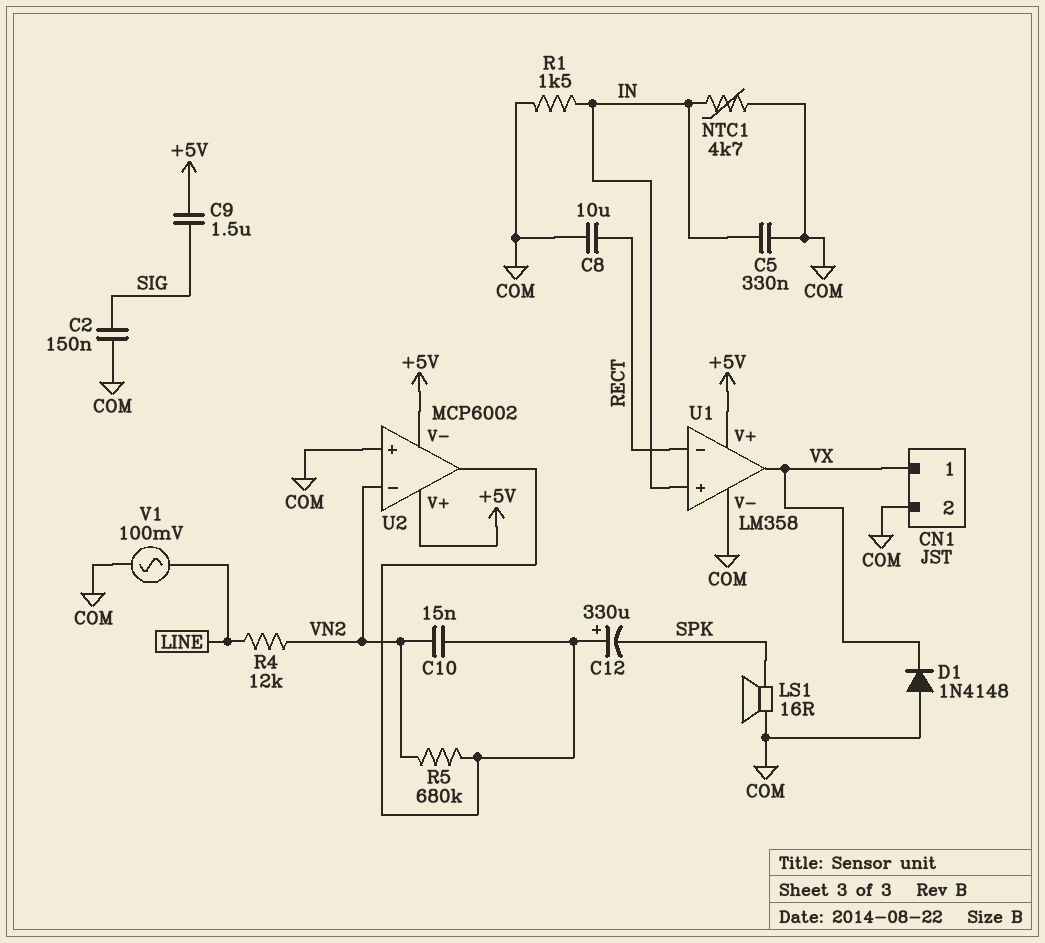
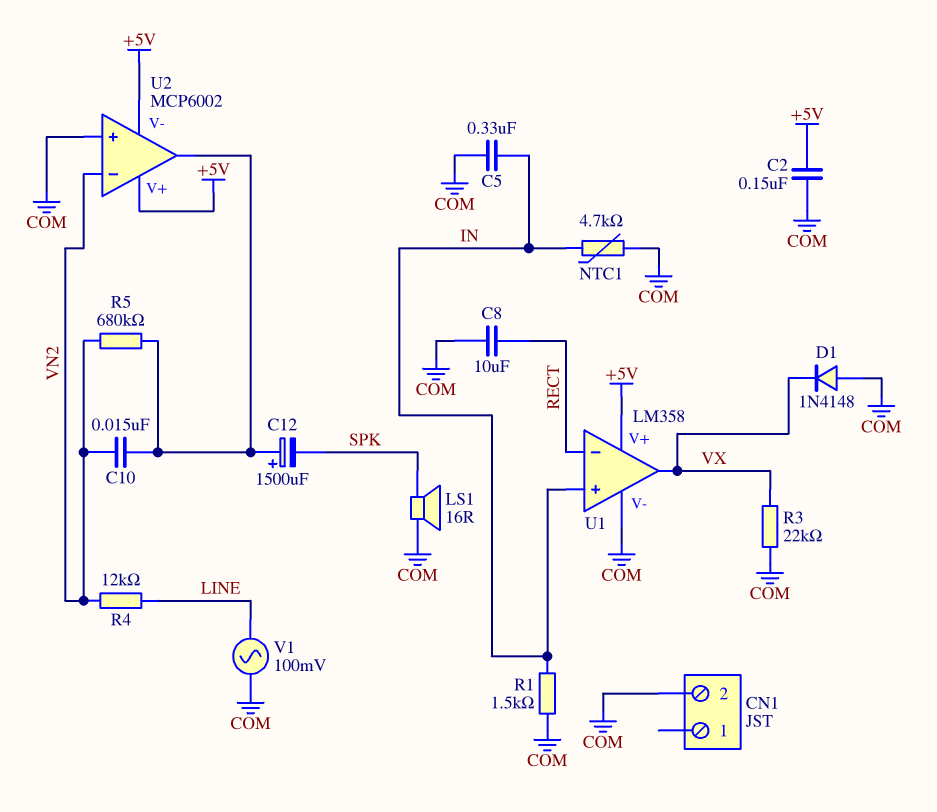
C2: 150nF (COM, SIG) -> 150nF (+5V, COM)
C9: 1.5uF (+5V, SIG) -> none
C12: 330uF (plus U2/out, minus SPK) -> 1500uF (plus U2/out, minus SPK)
CN1 pin 1: VX -> none
R3: none -> 22k (COM, VX)

